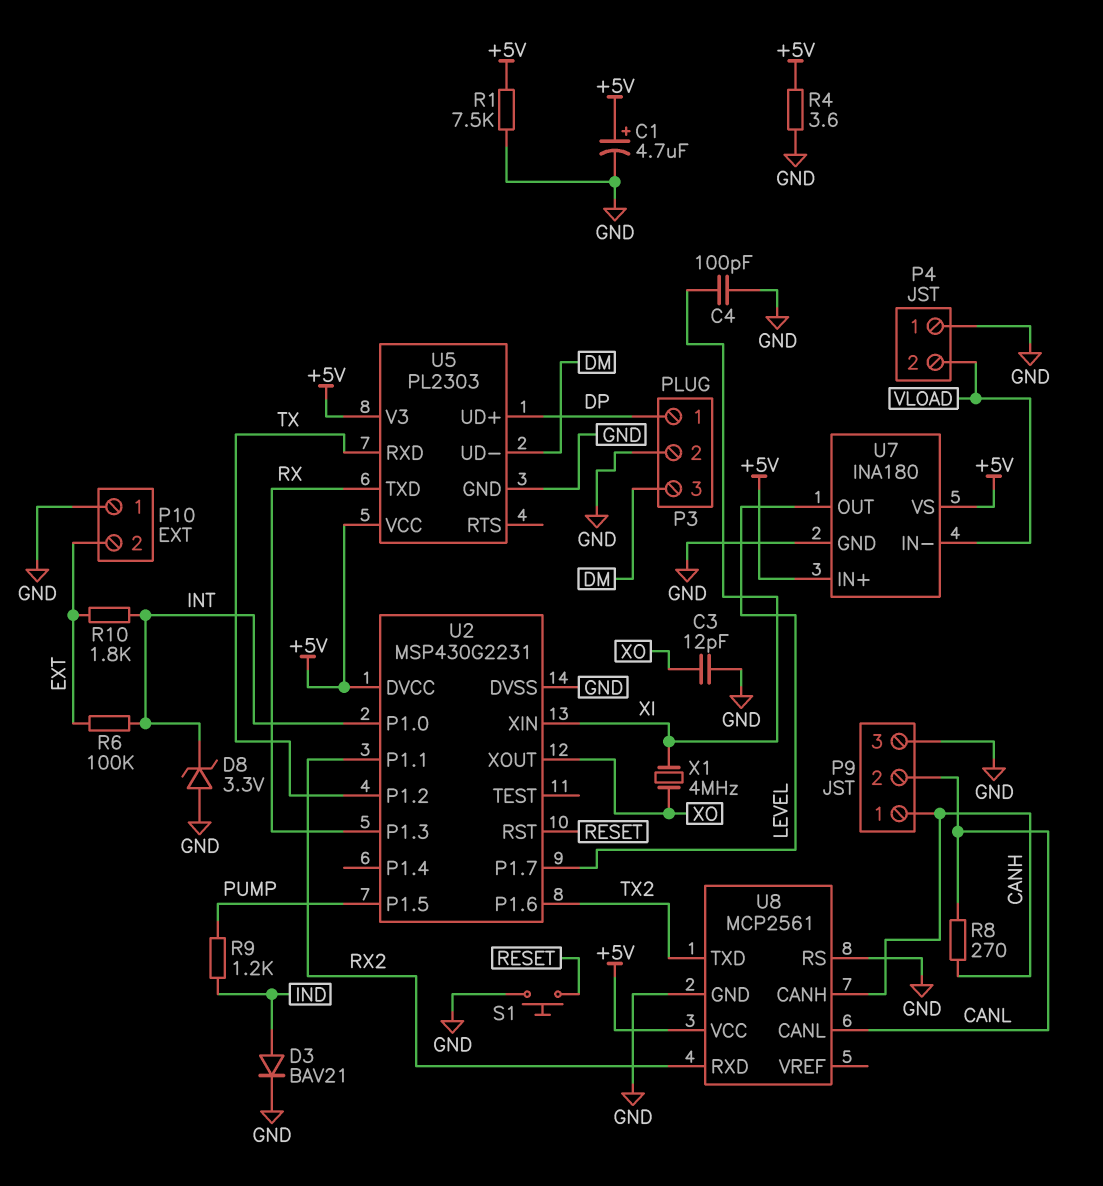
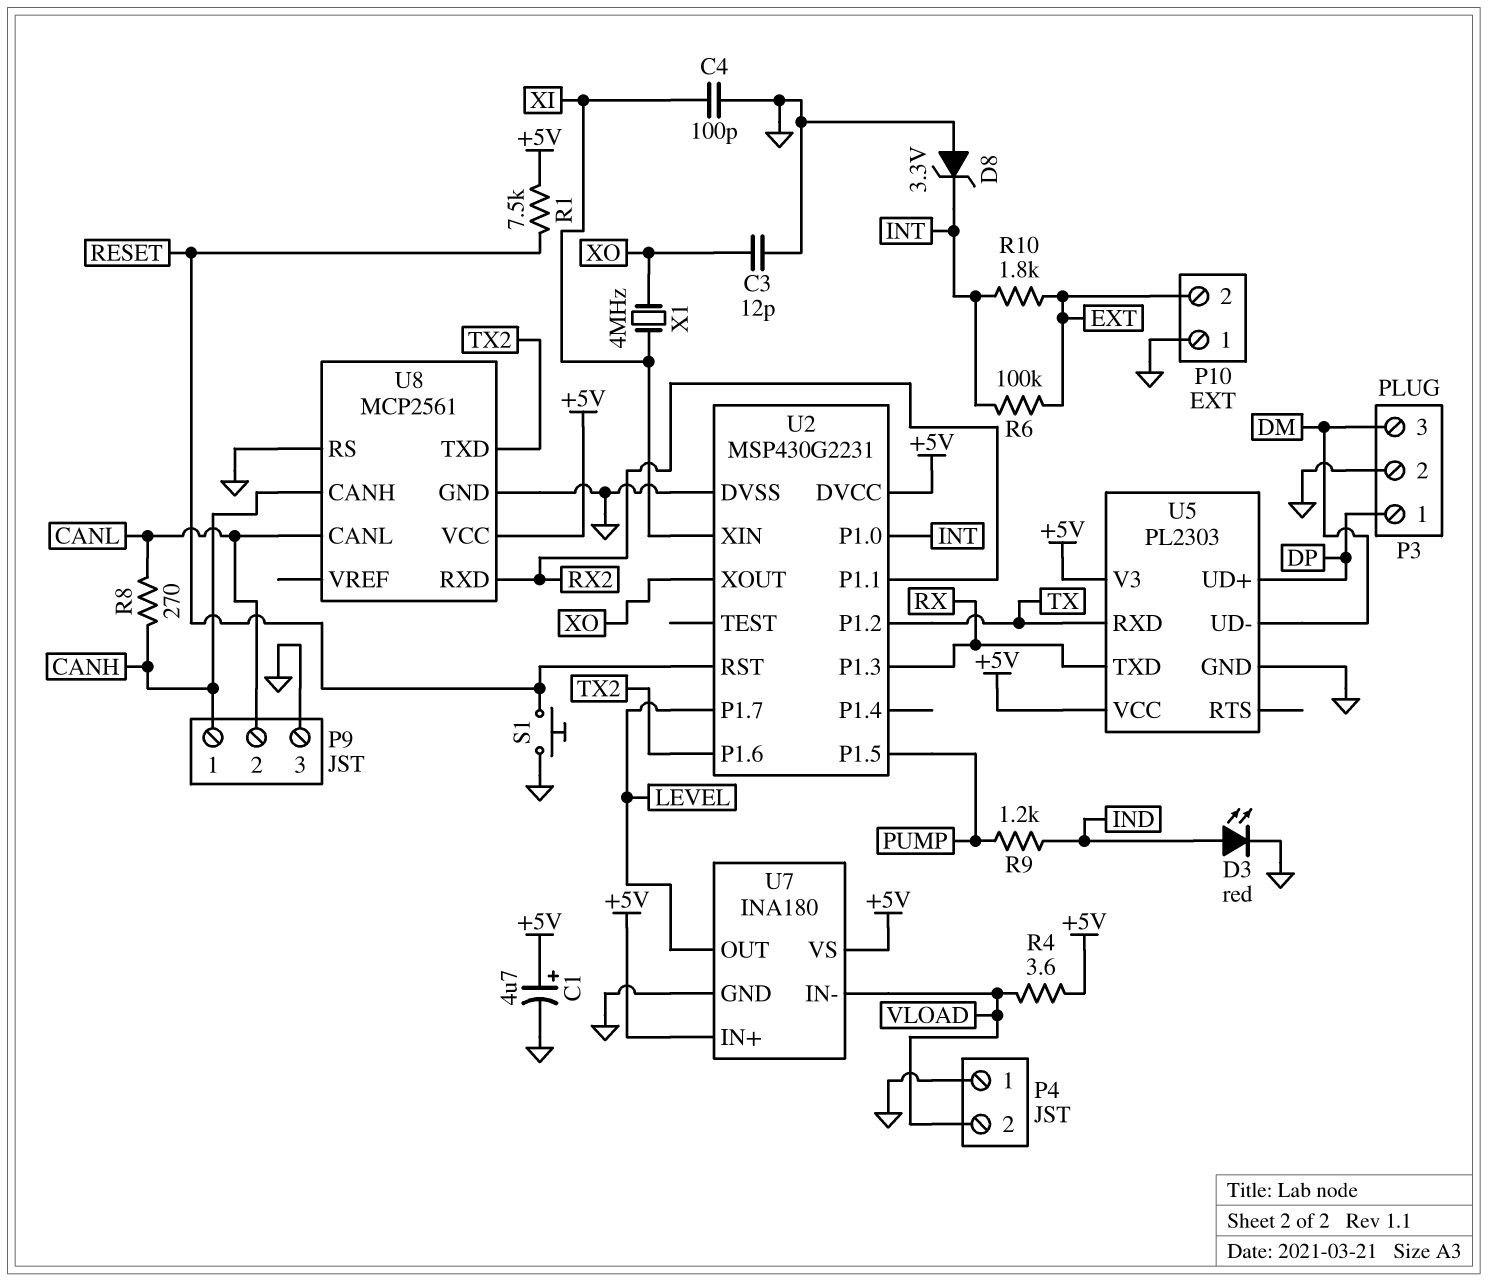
D3: diode BAV21 (A IND, K GND) -> LED red (A IND, K GND)
R1: 7.5k (+5V, GND) -> 7.5k (+5V, RESET)
R4: 3.6 (+5V, GND) -> 3.6 (+5V, VLOAD)

